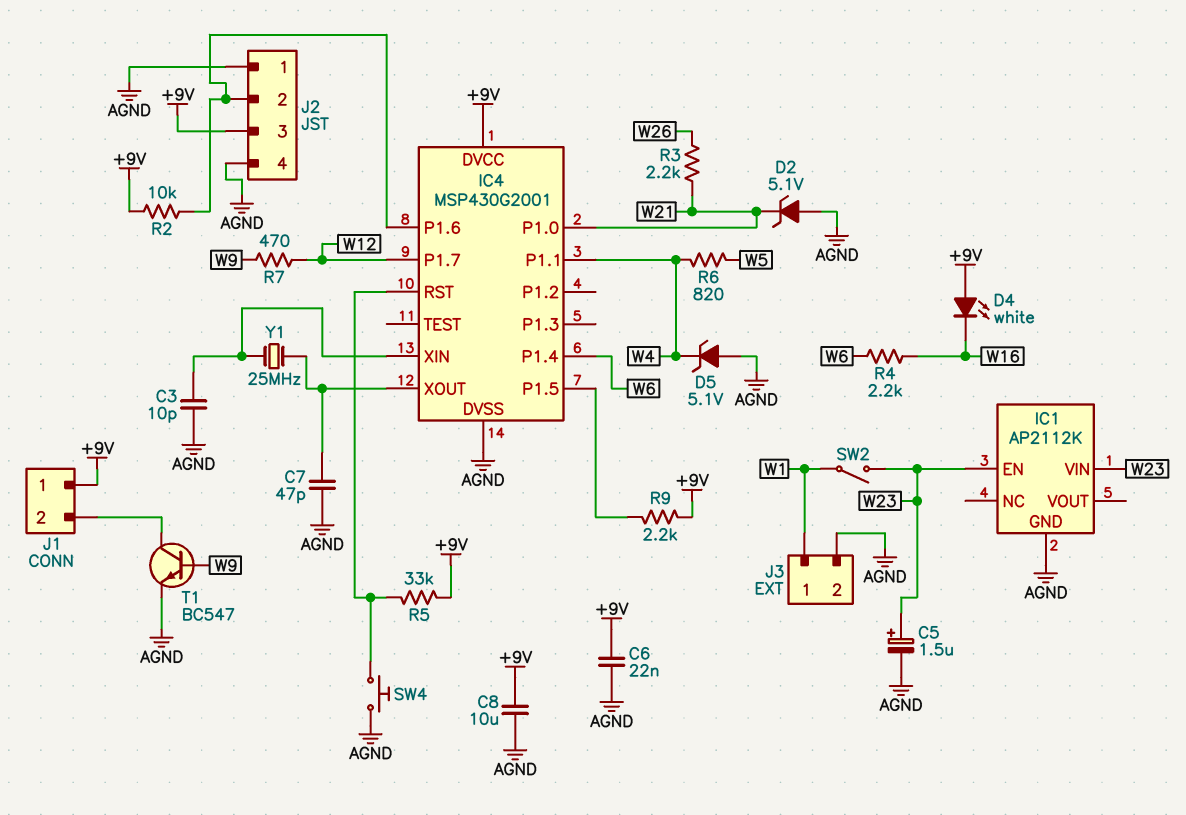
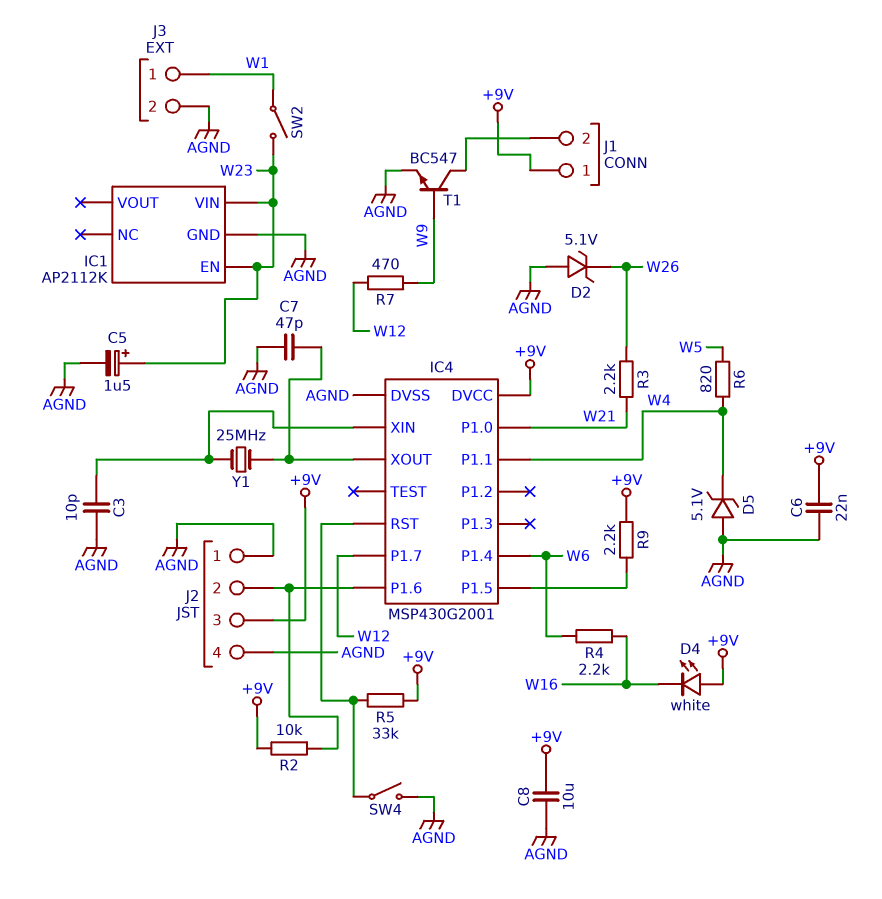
D2: zener 5.1V (A AGND, K W21) -> zener 5.1V (A AGND, K W26)
SW4: button (AGND, IC4/RST) -> switch (AGND, IC4/RST)

